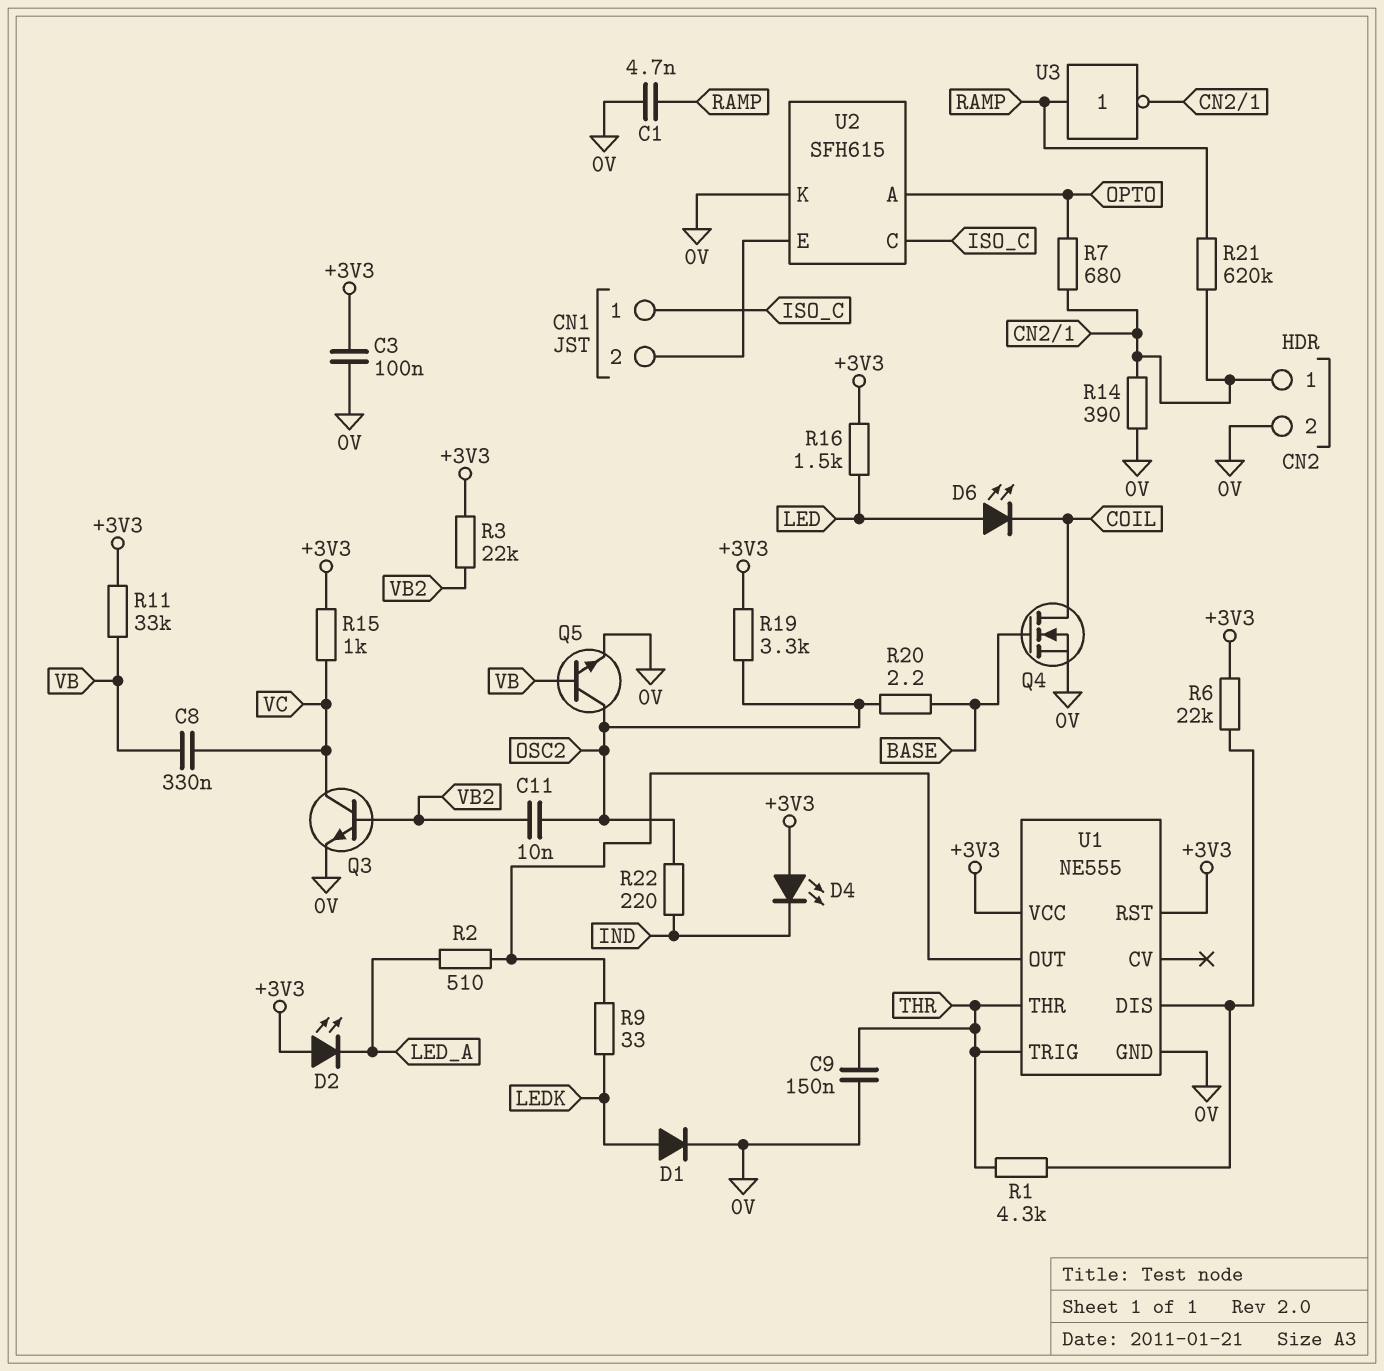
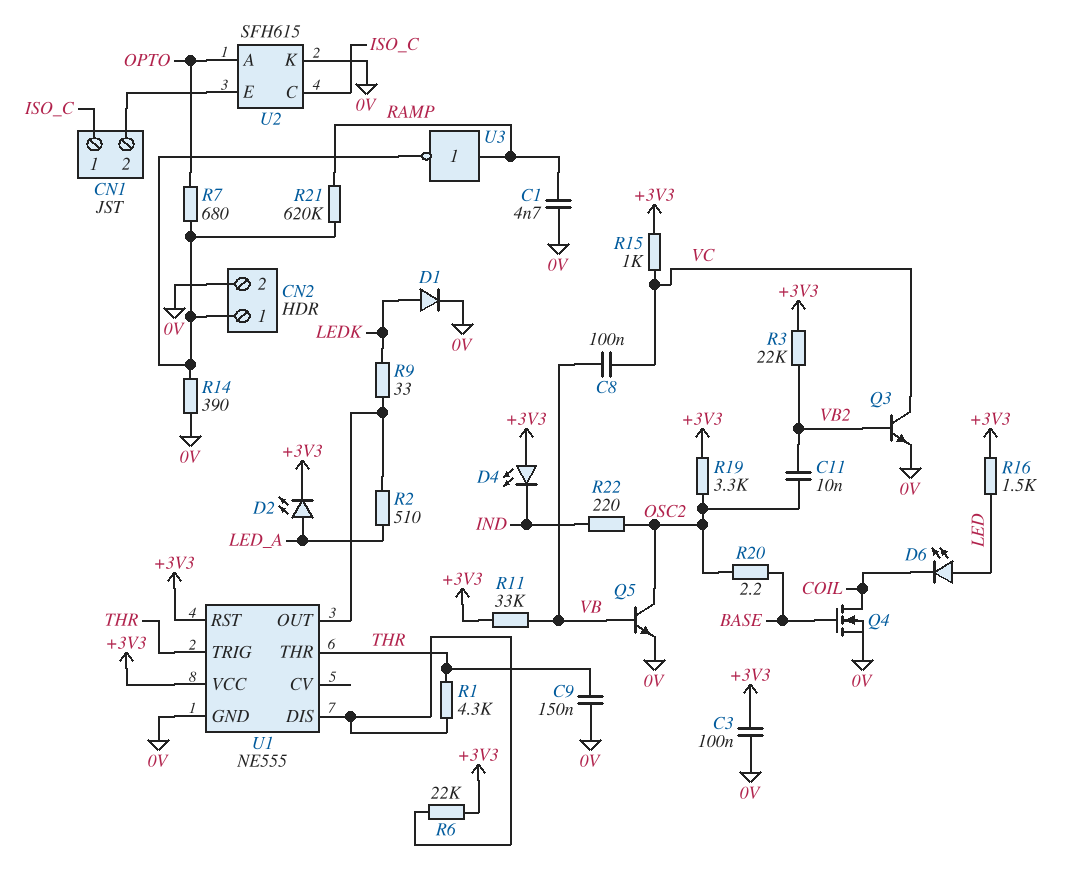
C8: 330nF (VB, VC) -> 100nF (VB, VC)
D2: LED (A +3V3, K LED_A) -> LED (A LED_A, K +3V3)

